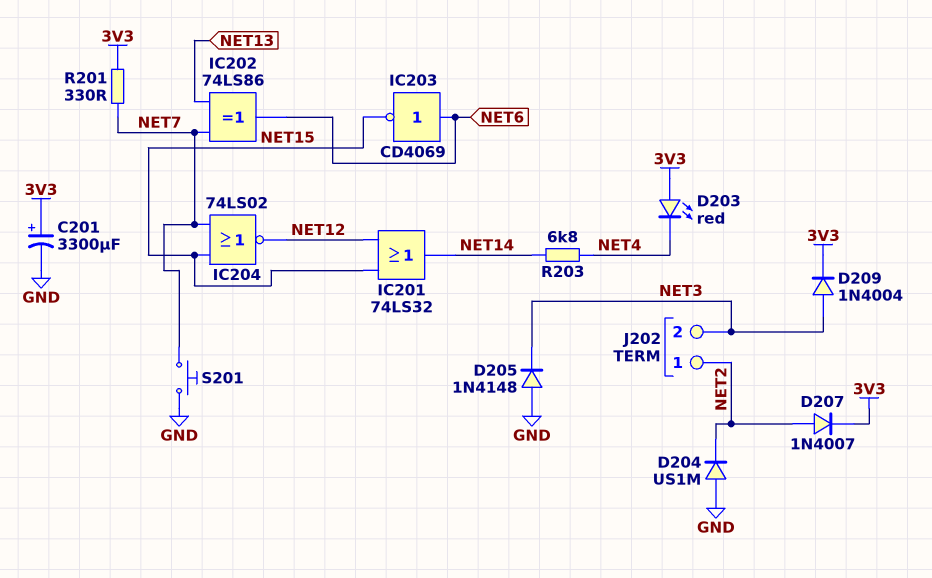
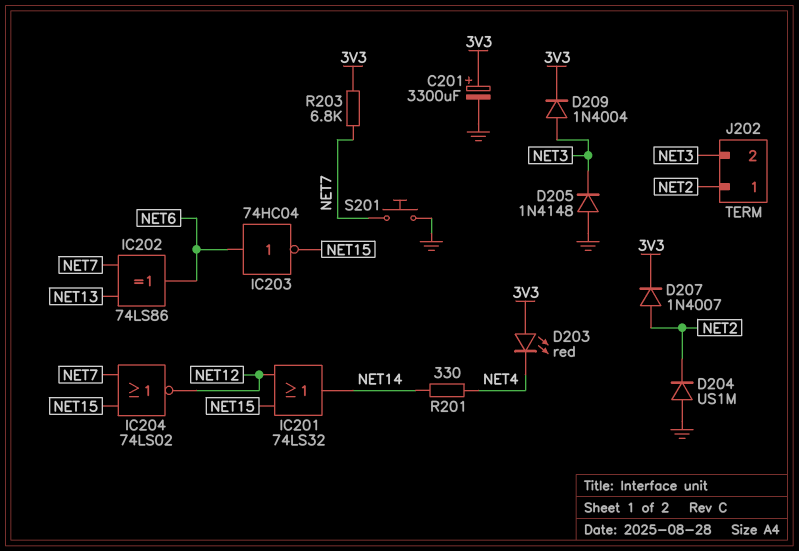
IC203: NOT CD4069 (in NET6, out NET15) -> NOT 74HC04 (in NET6, out NET15)
R201: 330 (3V3, NET7) -> 330 (NET4, NET14)
R203: 6.8k (NET4, NET14) -> 6.8k (3V3, NET7)

